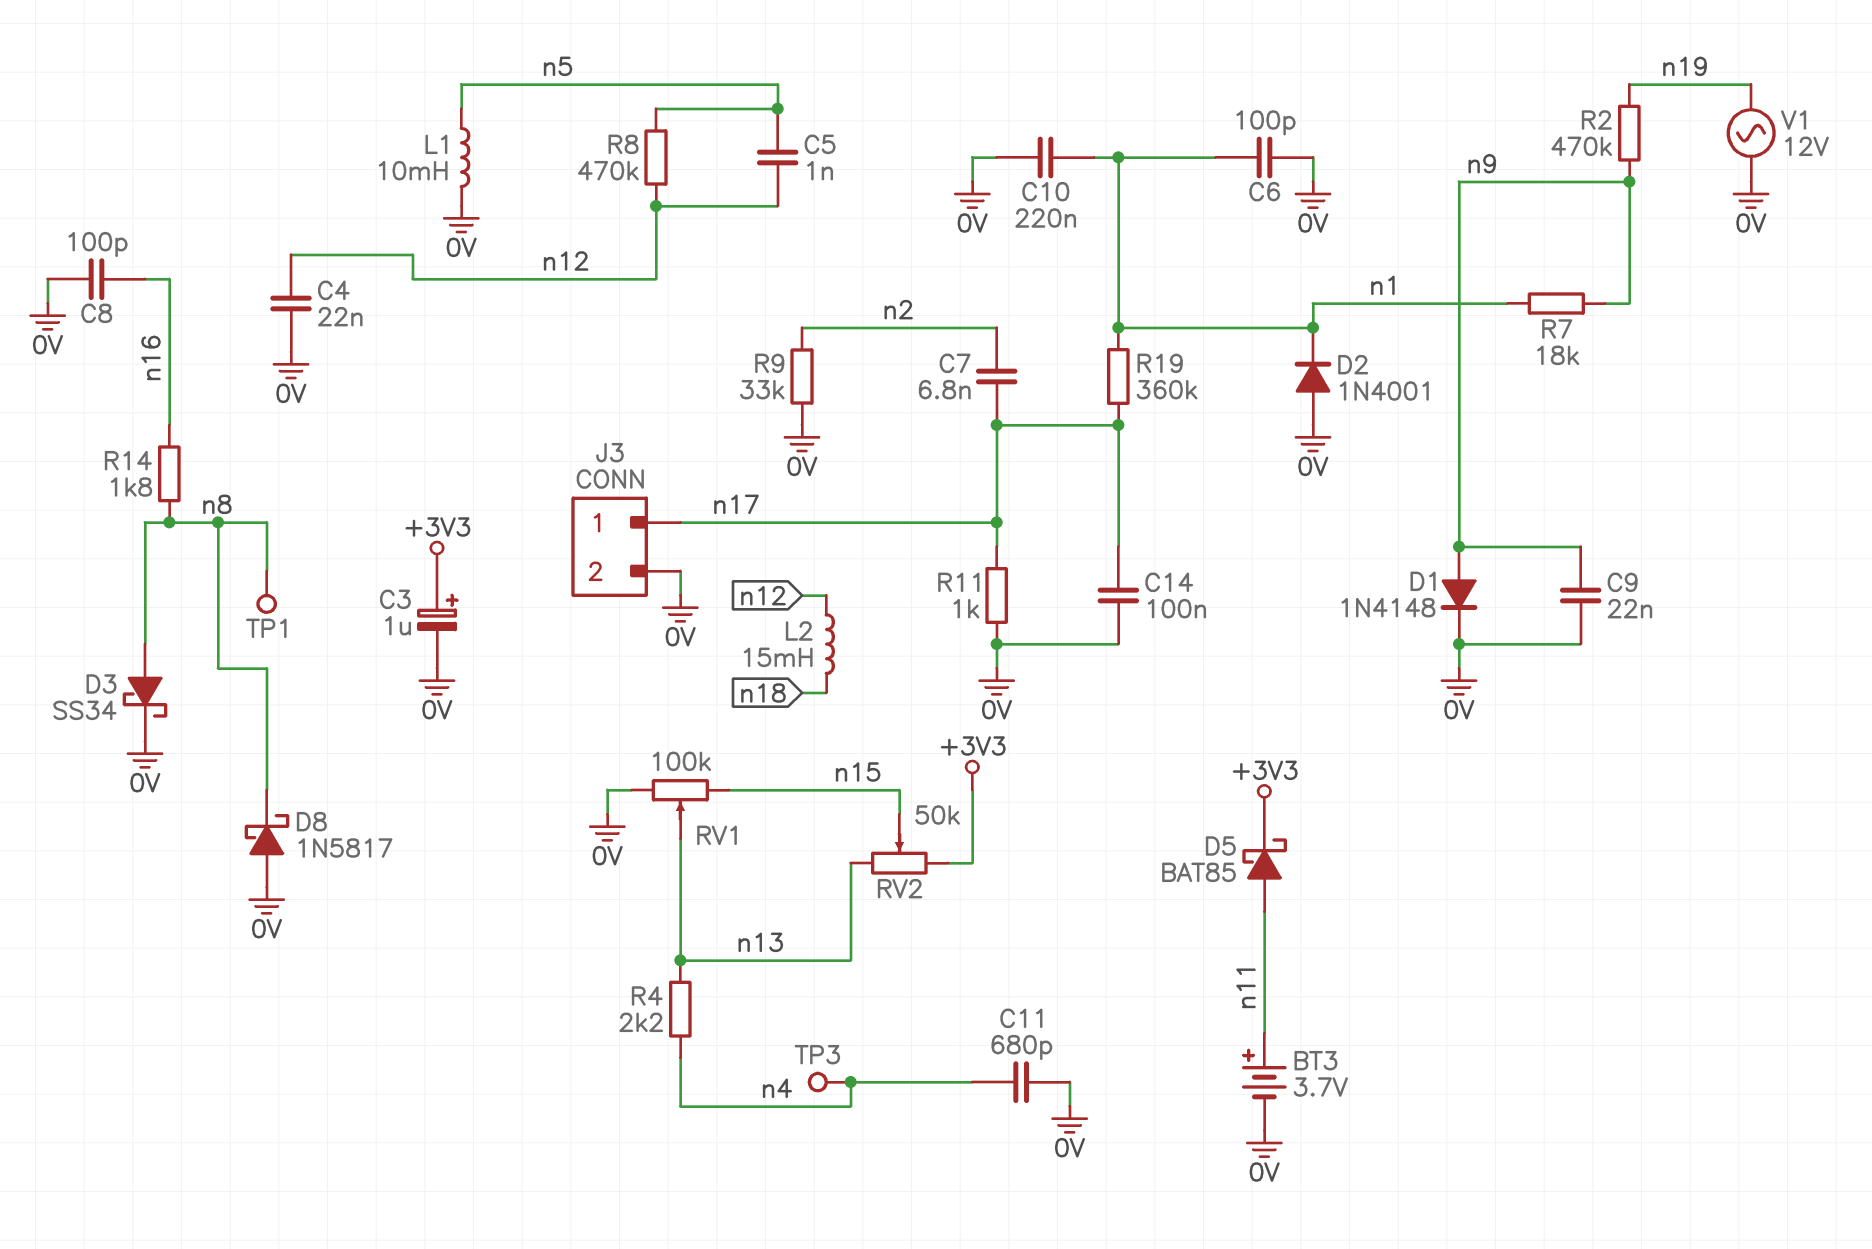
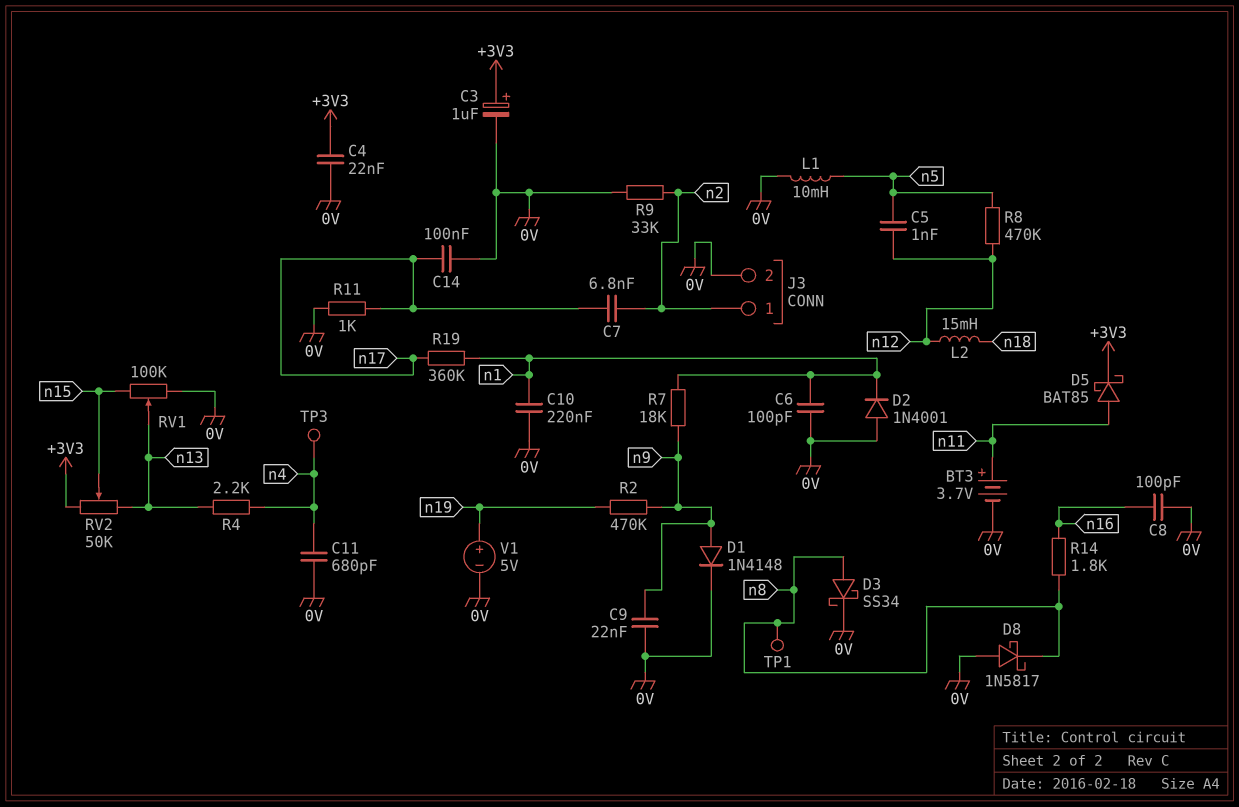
C4: 22nF (0V, n12) -> 22nF (+3V3, 0V)
J3 pin 1: n17 -> n2
V1: AC 12V (0V, n19) -> 5V (plus n19, minus 0V)

